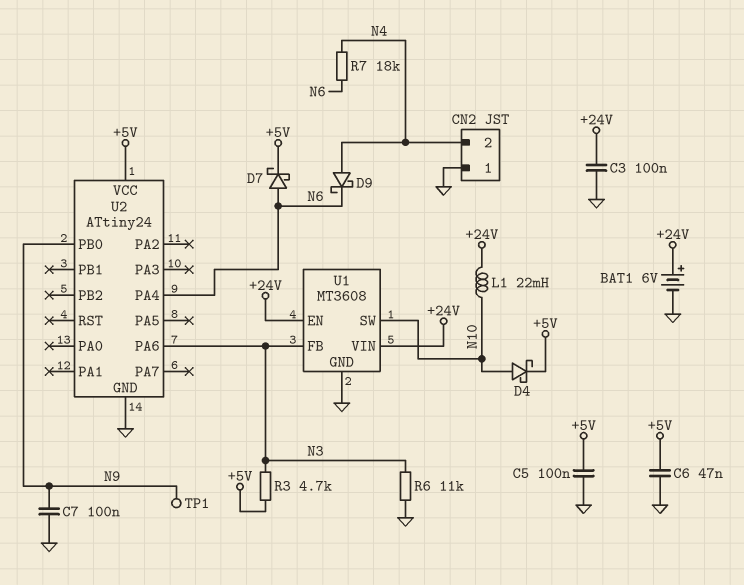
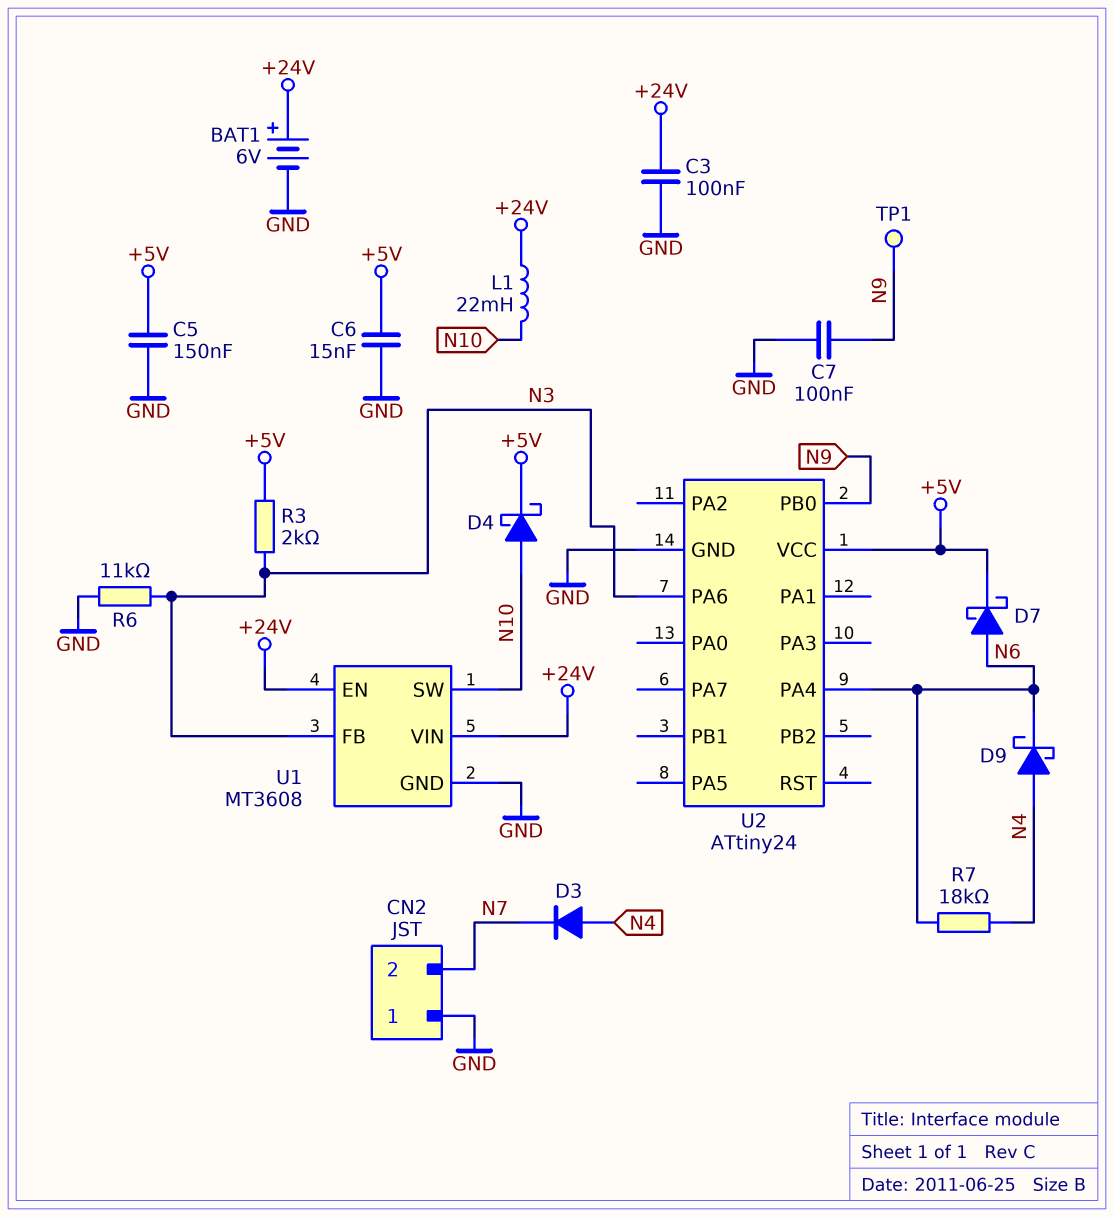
C5: 100nF (+5V, GND) -> 150nF (+5V, GND)
C6: 47nF (+5V, GND) -> 15nF (+5V, GND)
CN2 pin 2: N4 -> N7
D3: none -> diode (A N4, K N7)
R3: 4.7k (+5V, N3) -> 2k (+5V, N3)

